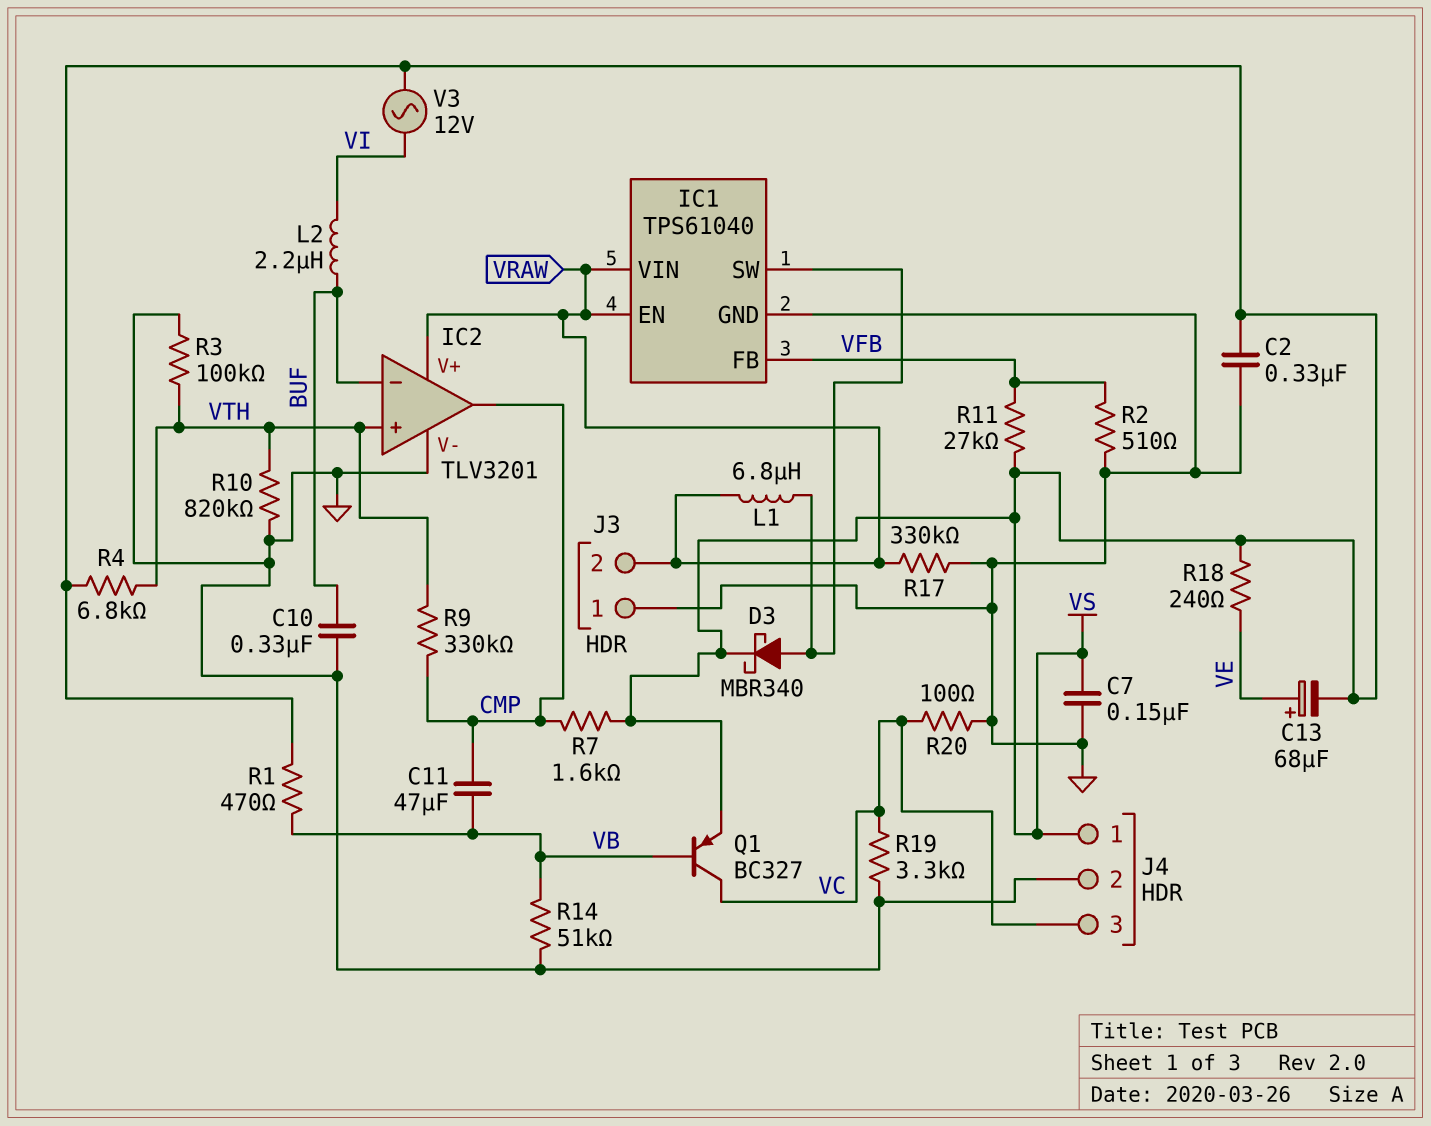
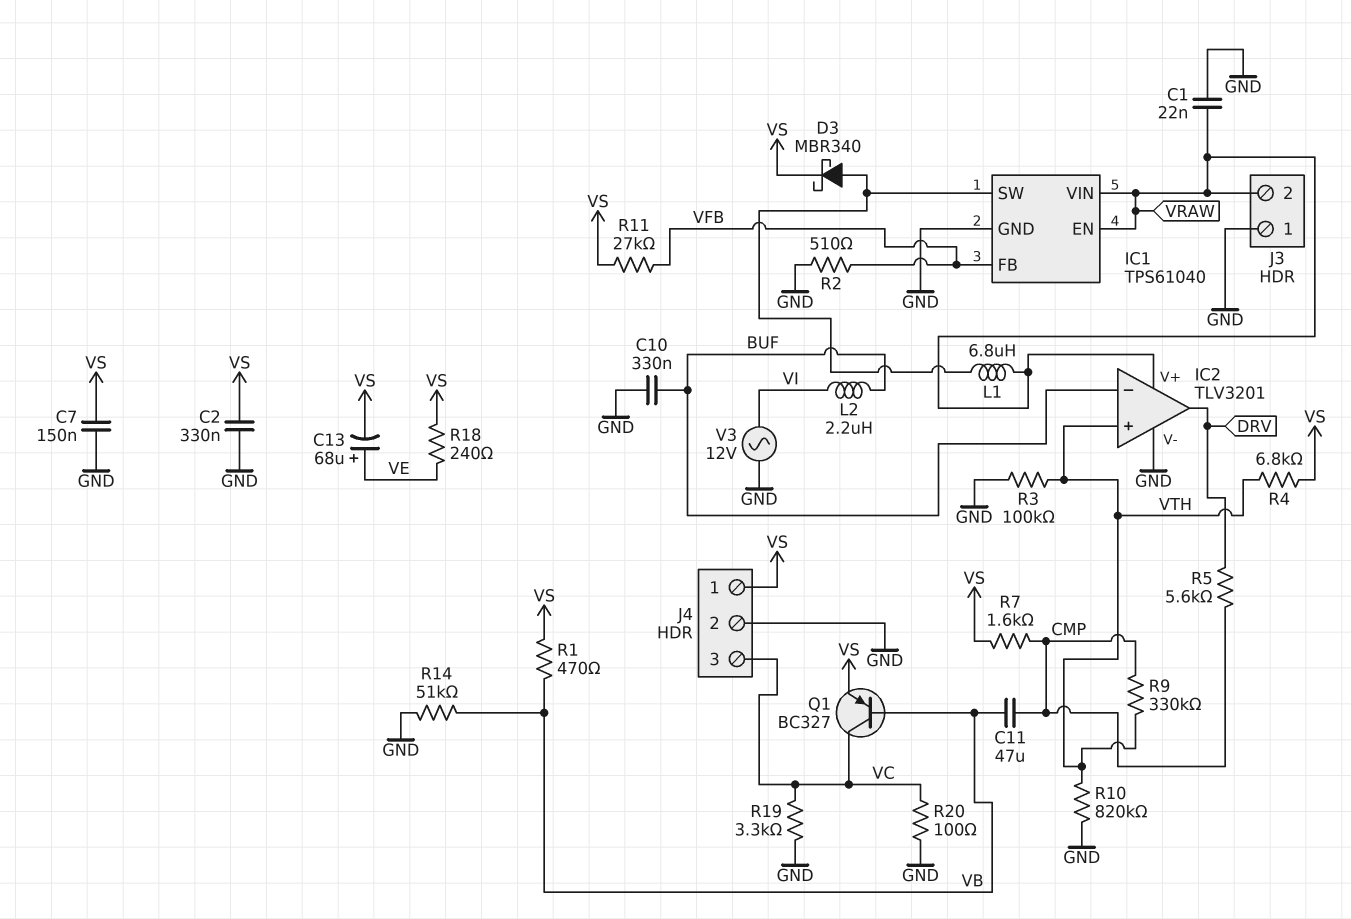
C1: none -> 22nF (GND, VRAW)
IC2 pin out: CMP -> DRV
R5: none -> 5.6k (CMP, DRV)
R17: 330k (GND, VRAW) -> none
V3: AC 12V (VI, VS) -> AC 12V (GND, VI)

